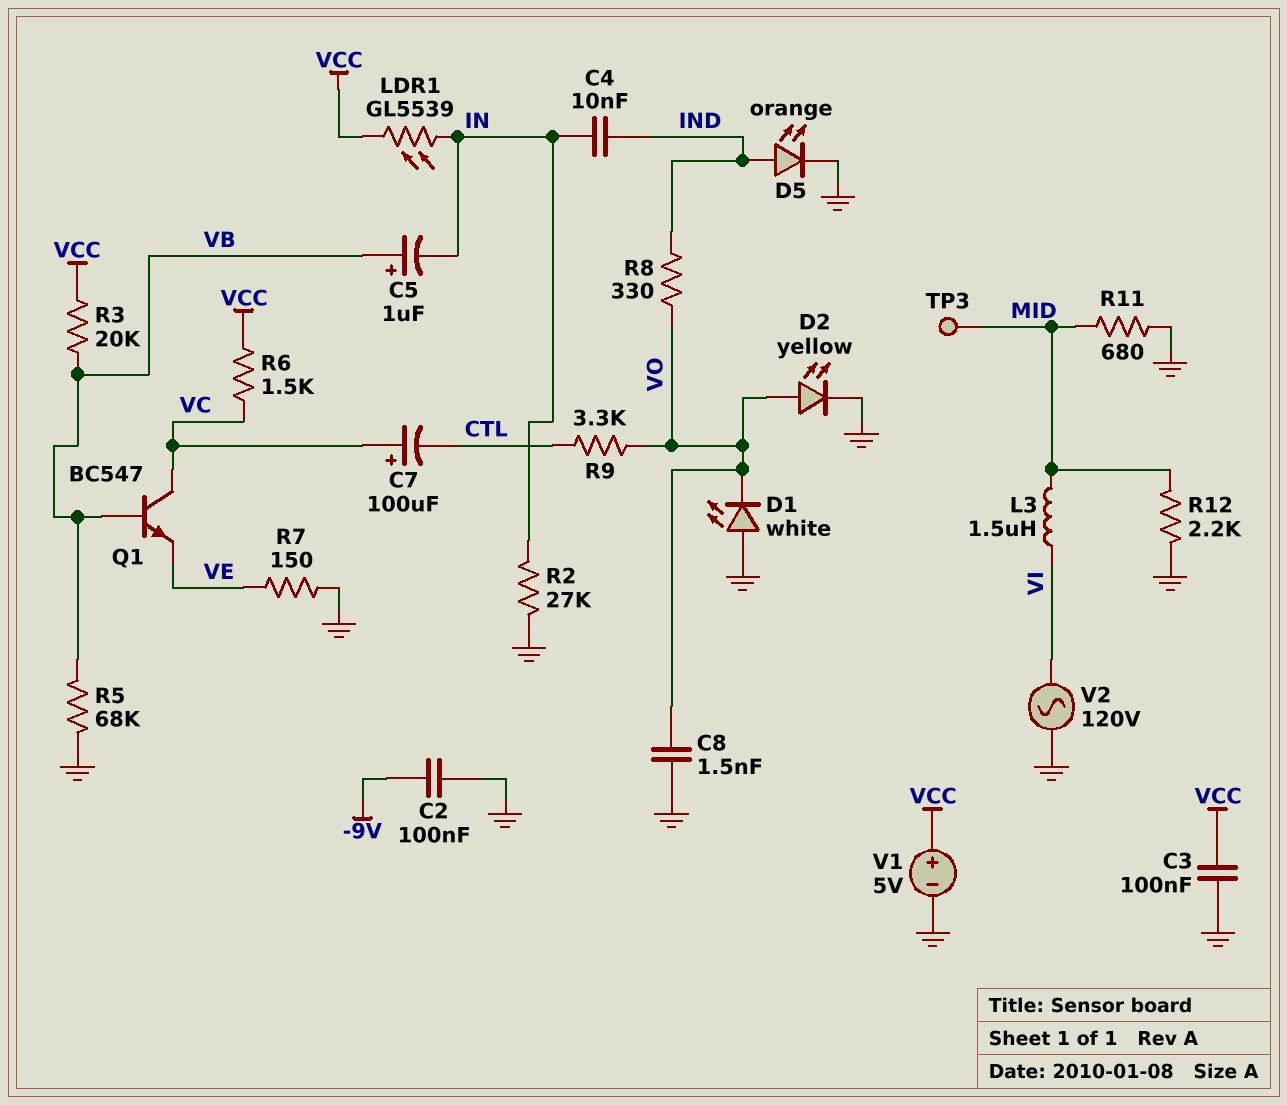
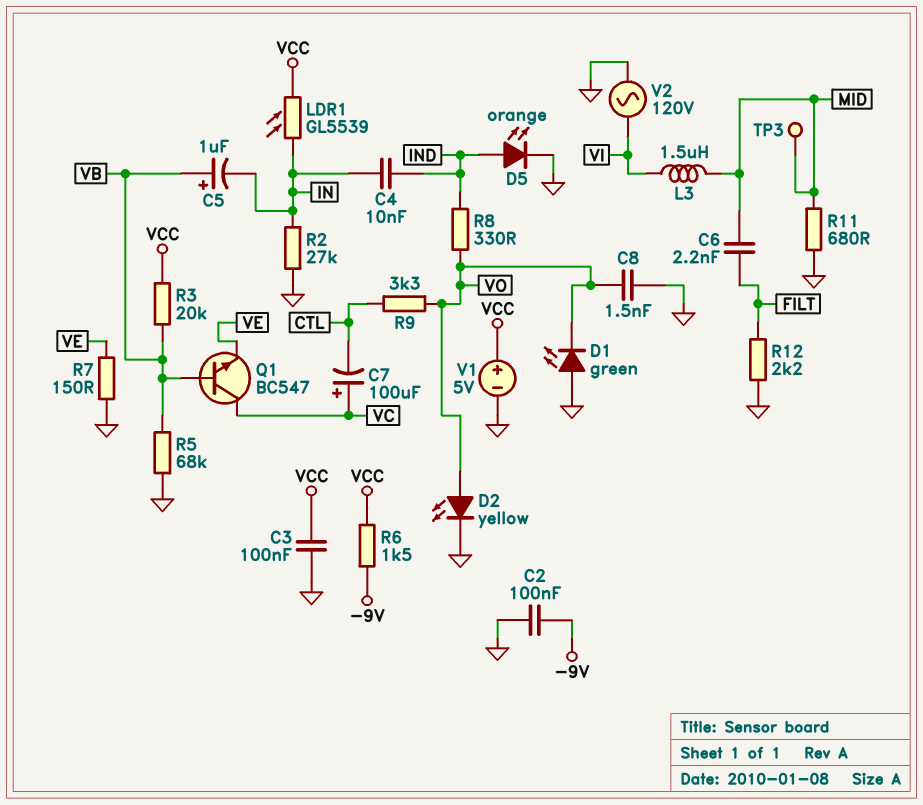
C6: none -> 2.2nF (FILT, MID)
D1: LED white (A GND, K VO) -> LED green (A GND, K VO)
R6: 1.5k (VC, VCC) -> 1.5k (-9V, VCC)
R12: 2.2k (GND, MID) -> 2.2k (FILT, GND)

